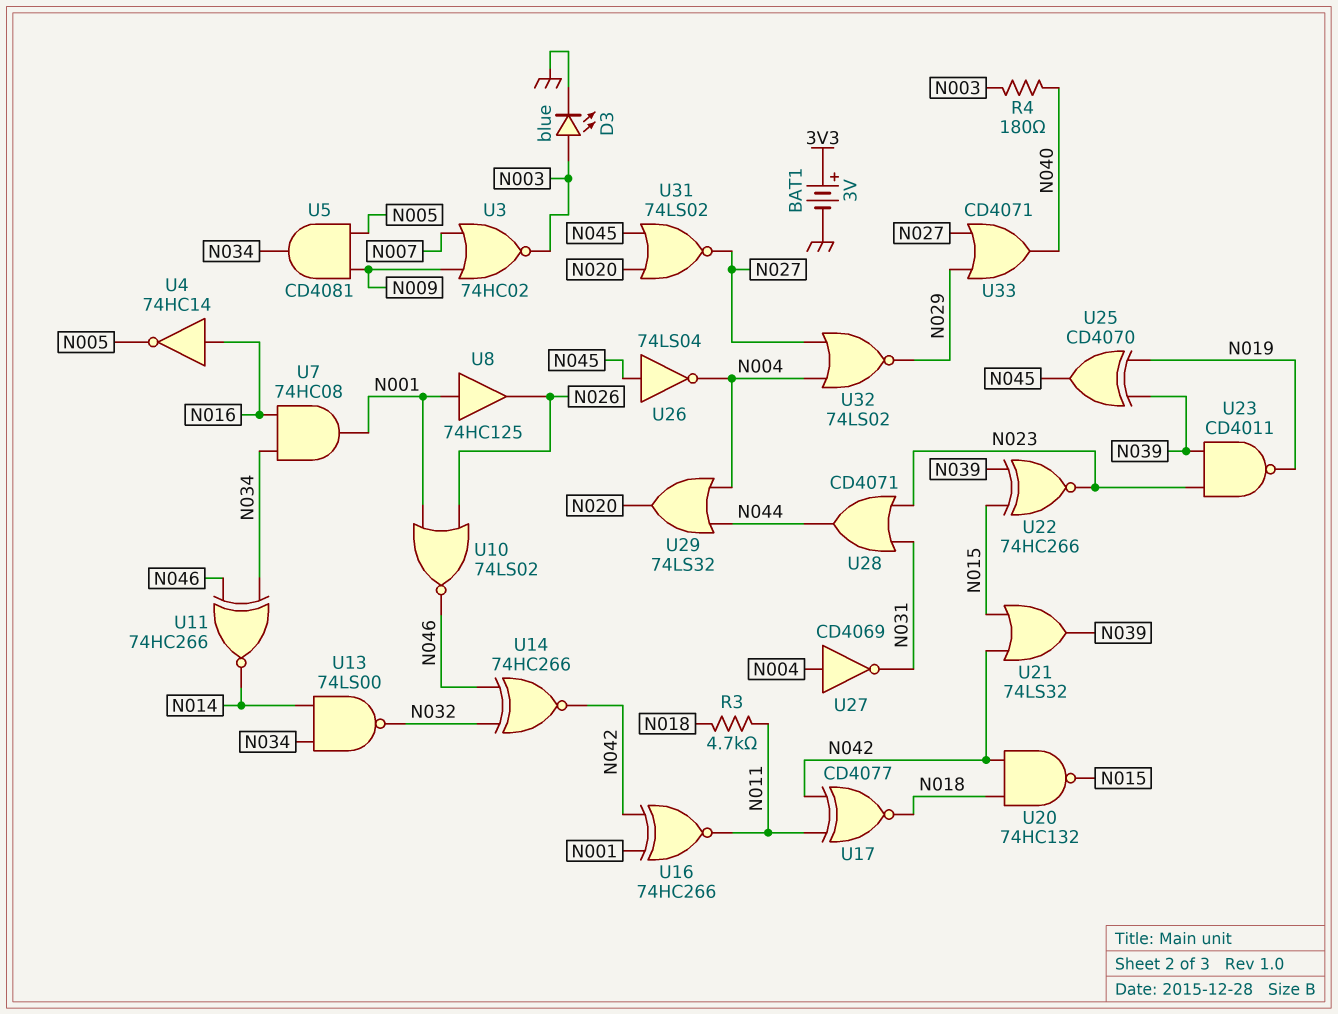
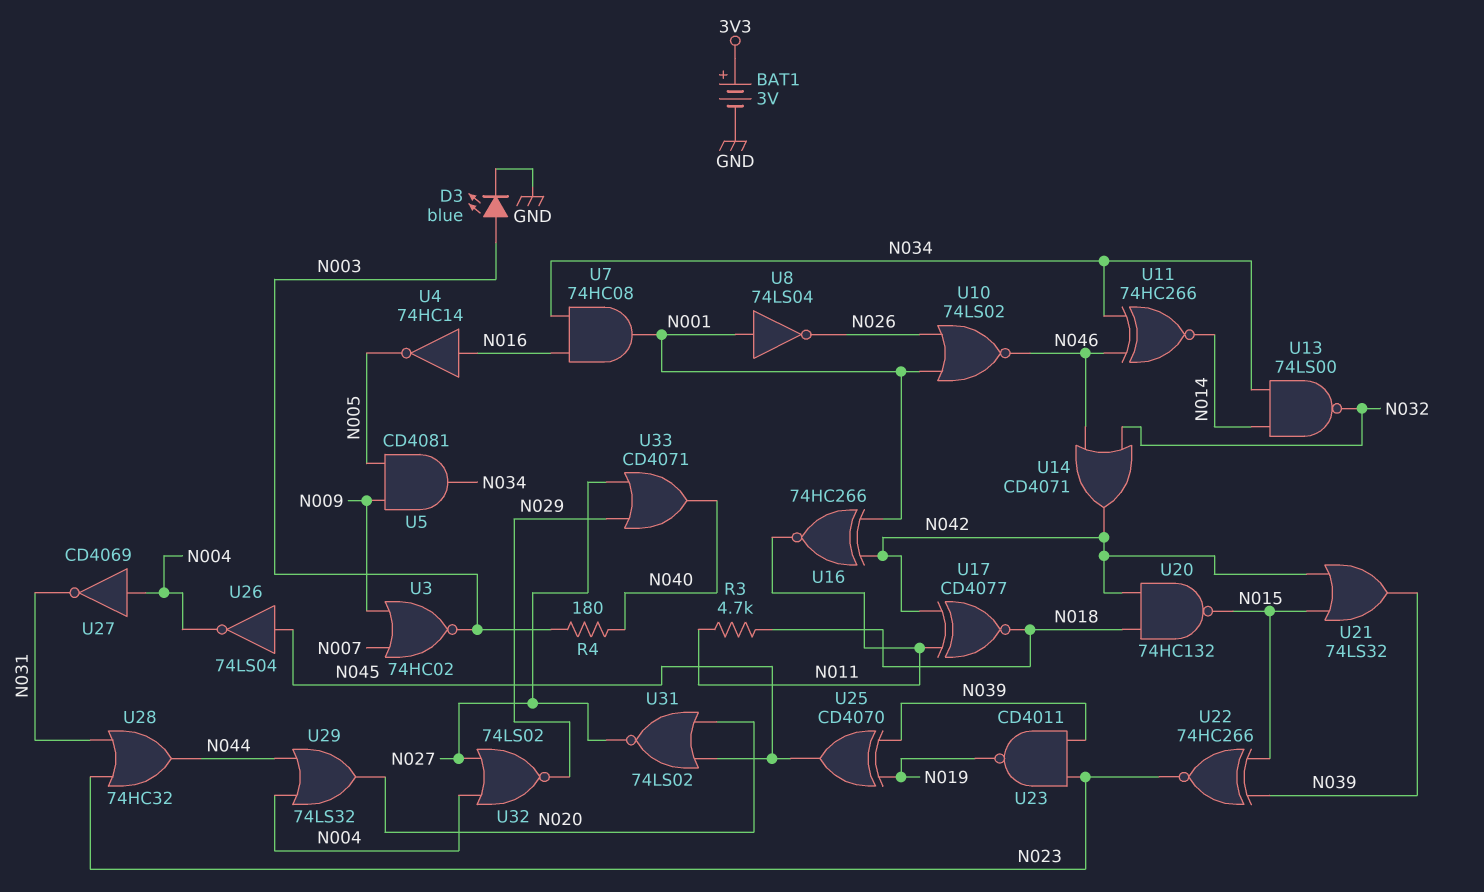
U8: buffer 74HC125 (in N001, out N026) -> NOT 74LS04 (in N001, out N026)
U14: XNOR 74HC266 (in N032, in N046, out N042) -> OR CD4071 (in N032, in N046, out N042)
U28: OR CD4071 (in N023, in N031, out N044) -> OR 74HC32 (in N023, in N031, out N044)

